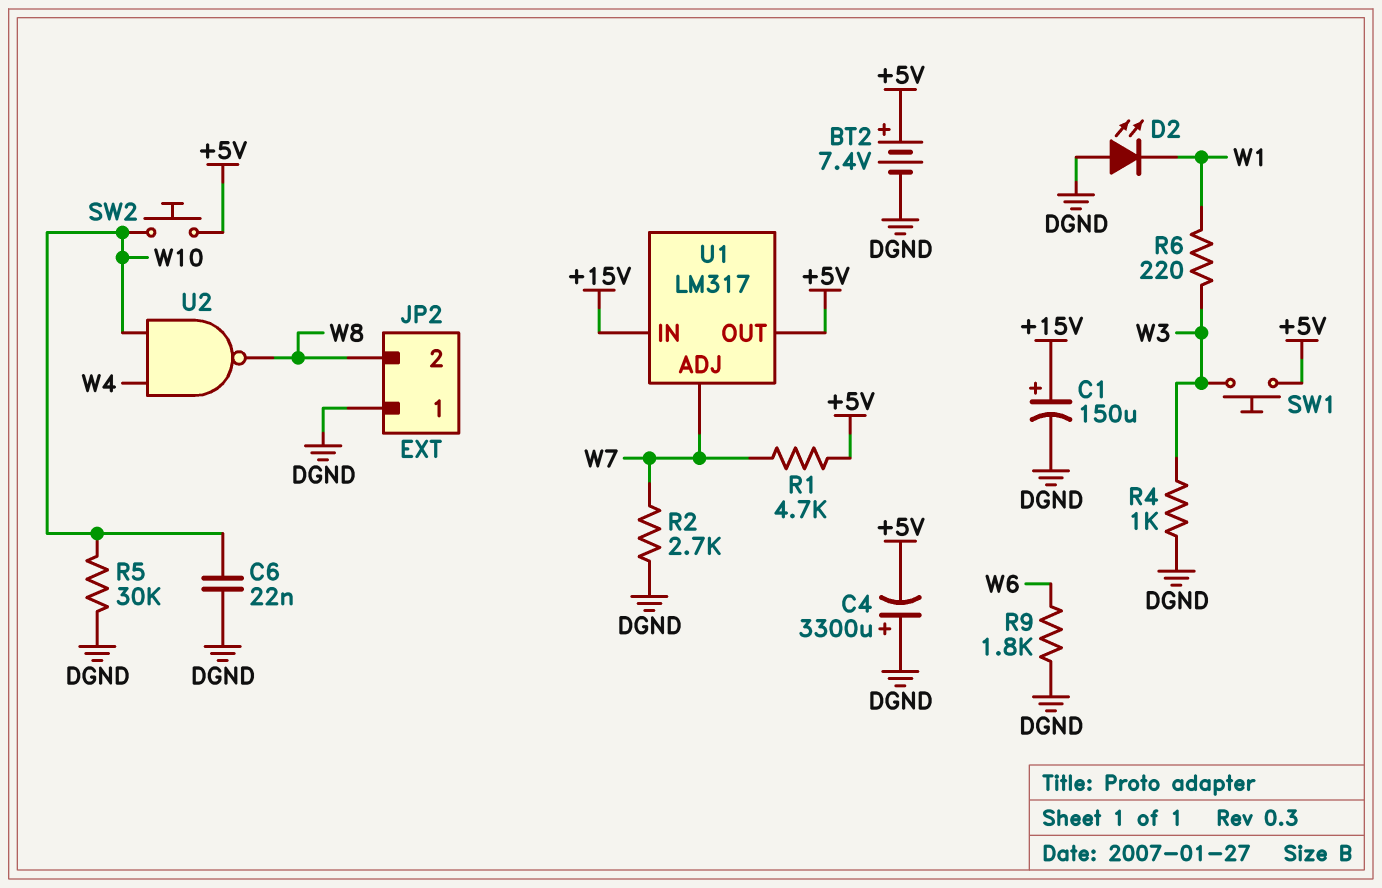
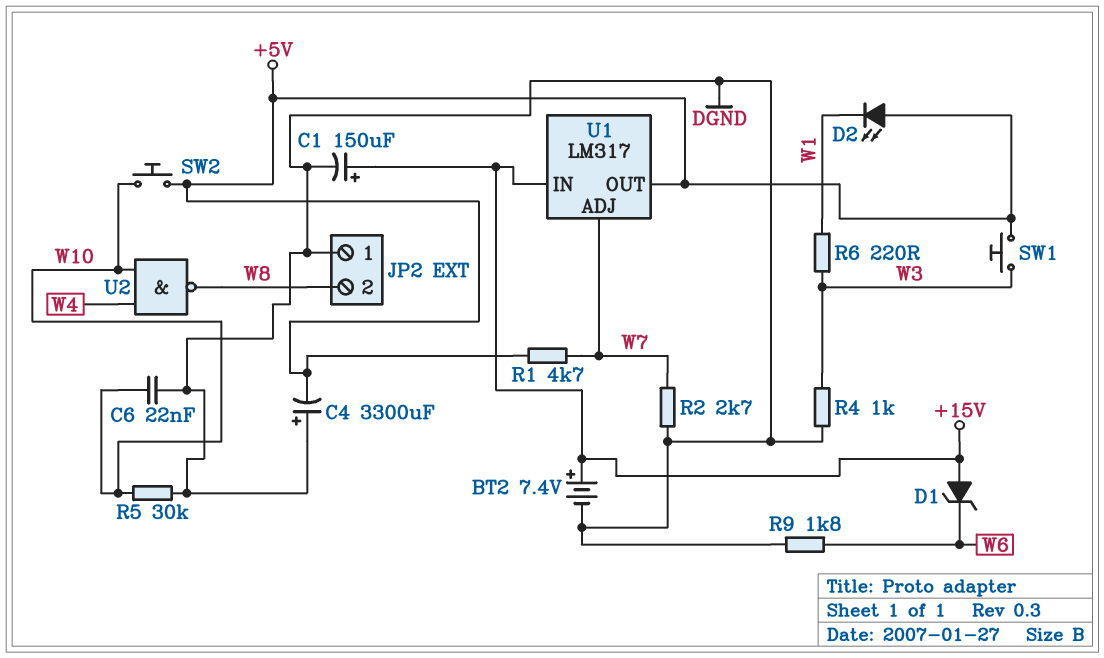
BT2: 7.4V (plus +5V, minus DGND) -> 7.4V (plus +15V, minus DGND)
D1: none -> zener (A +15V, K W6)
D2: LED (A DGND, K W1) -> LED (A +5V, K W1)

